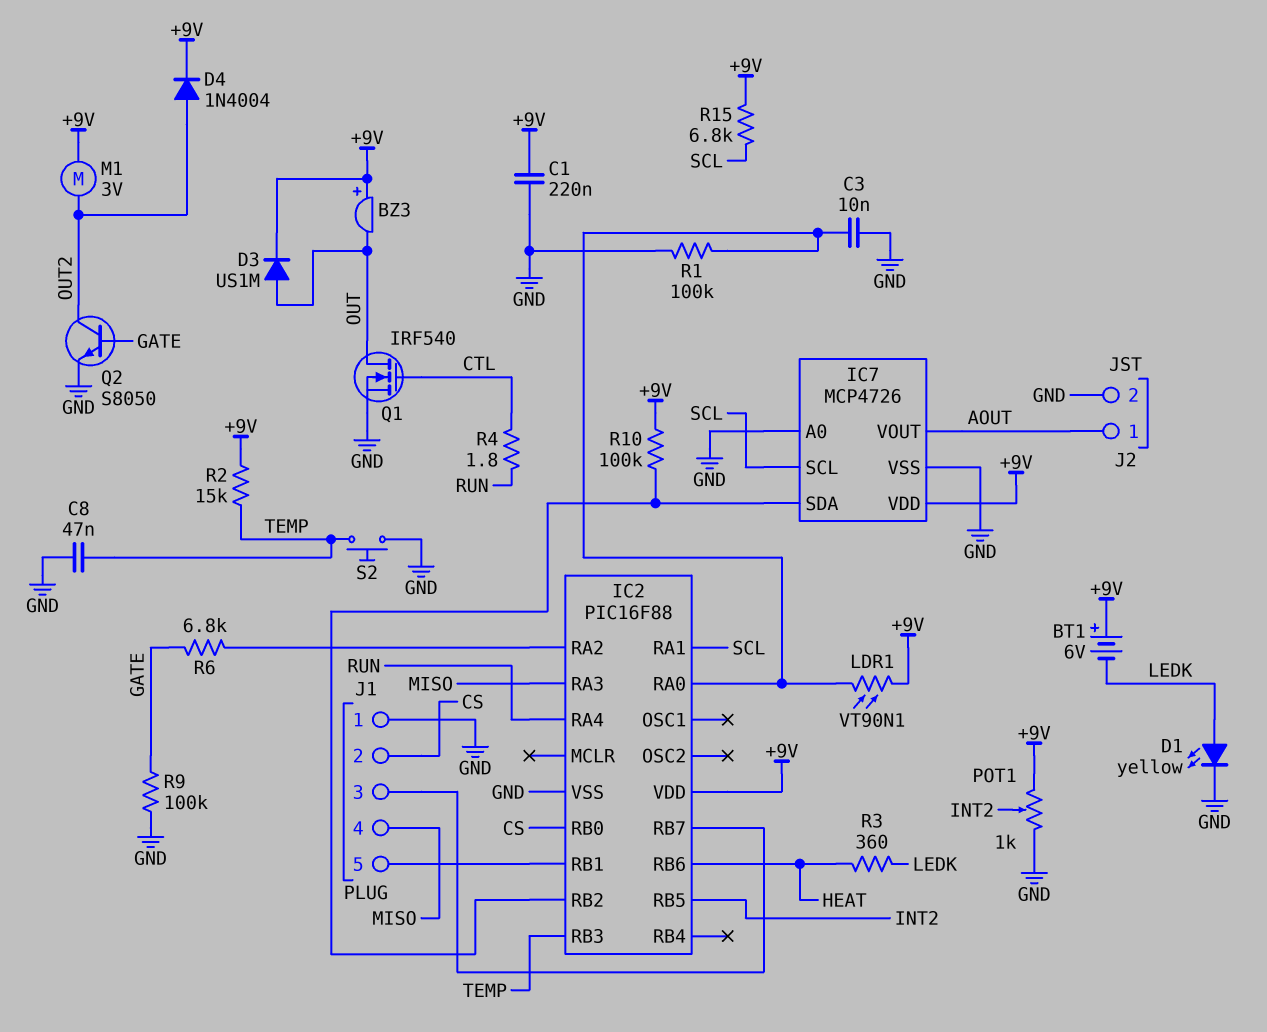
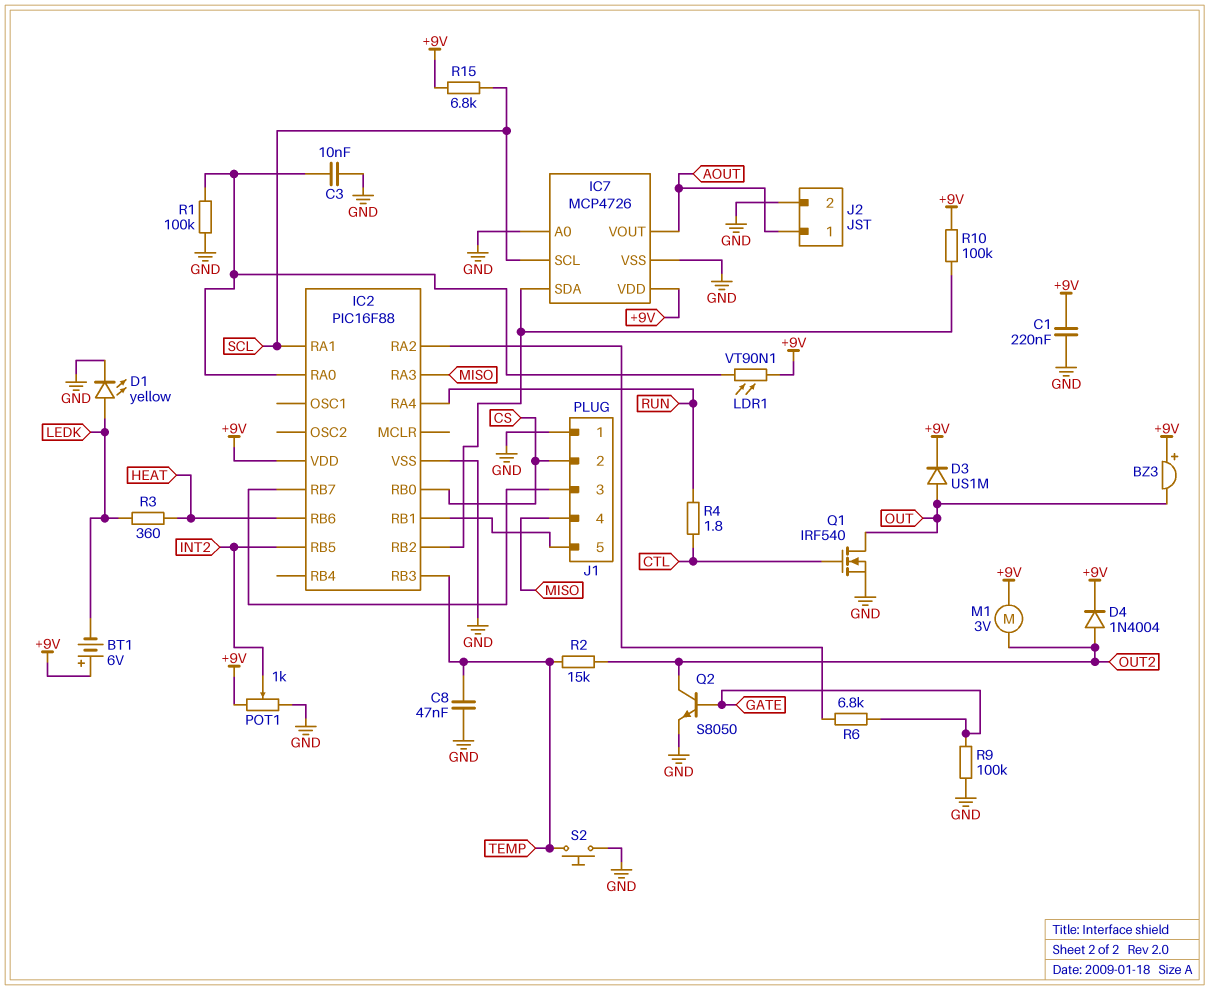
R2: 15k (+9V, TEMP) -> 15k (OUT2, TEMP)

